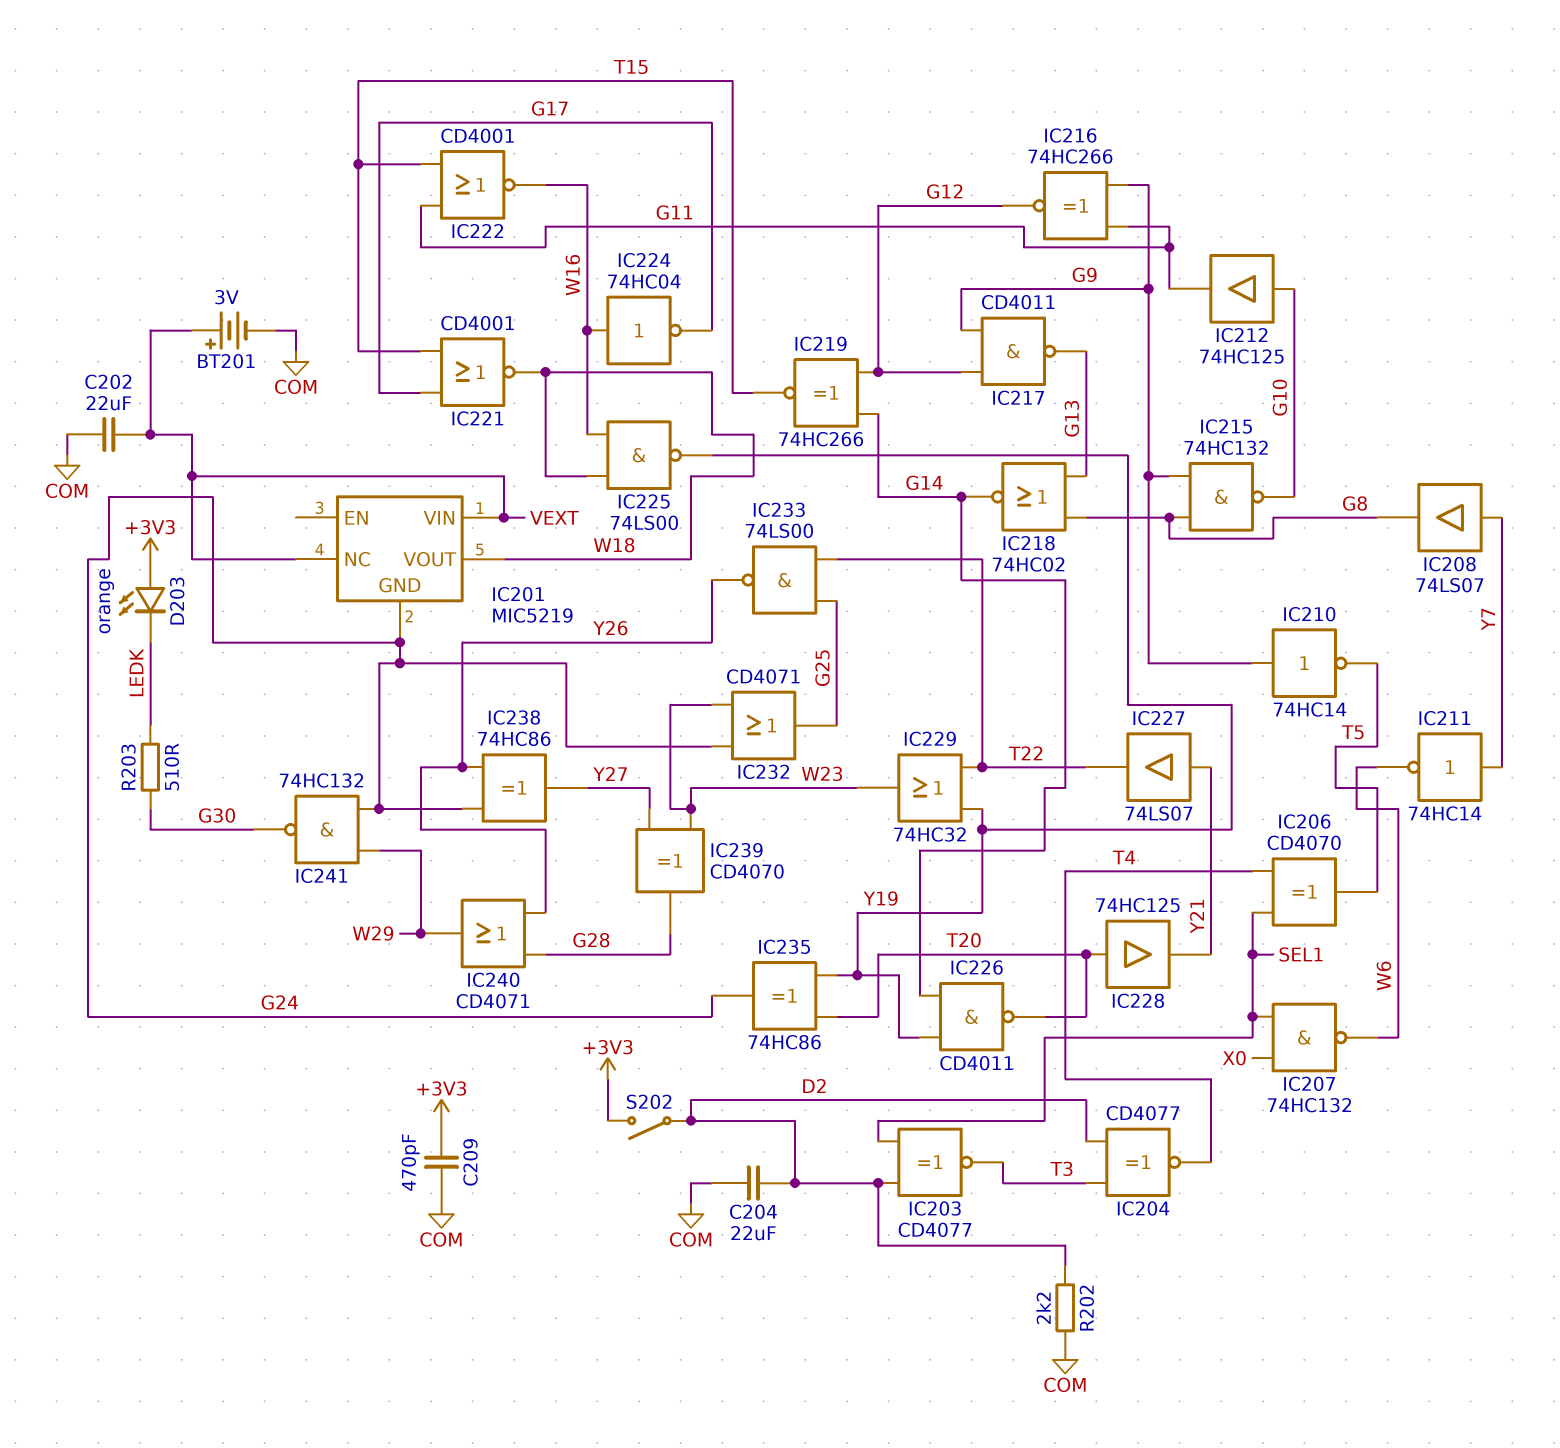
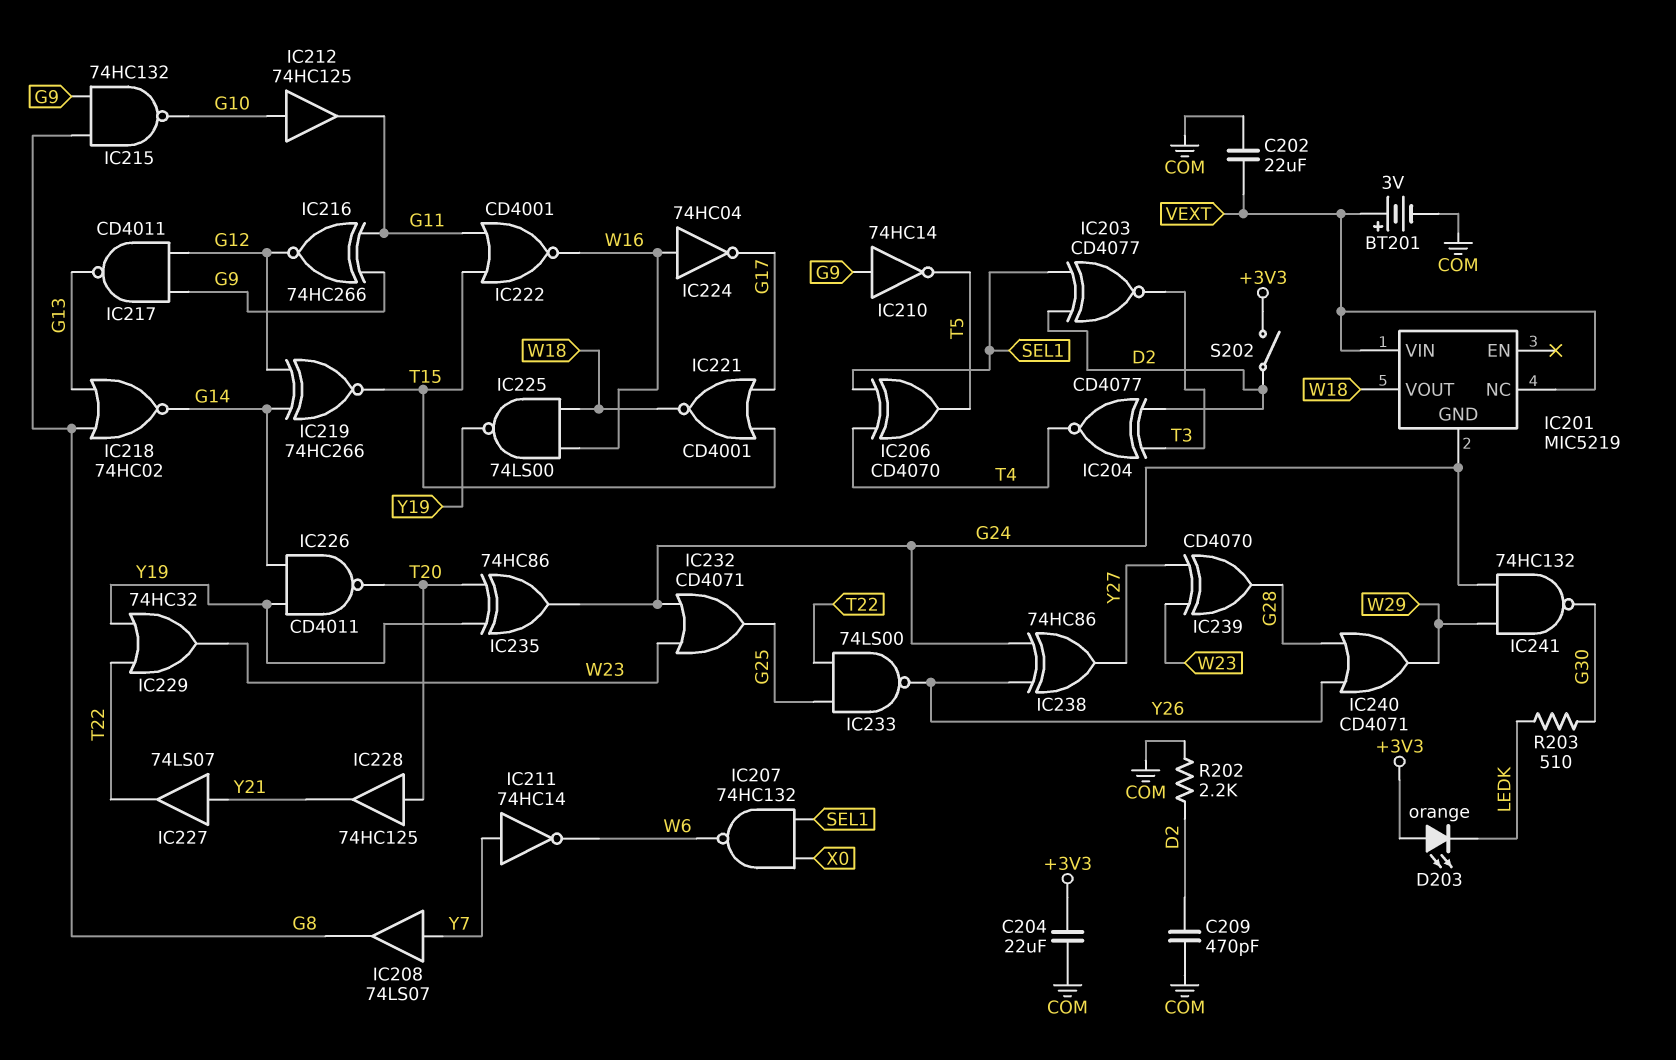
C204: 22uF (COM, D2) -> 22uF (+3V3, COM)
C209: 470pF (+3V3, COM) -> 470pF (COM, D2)

